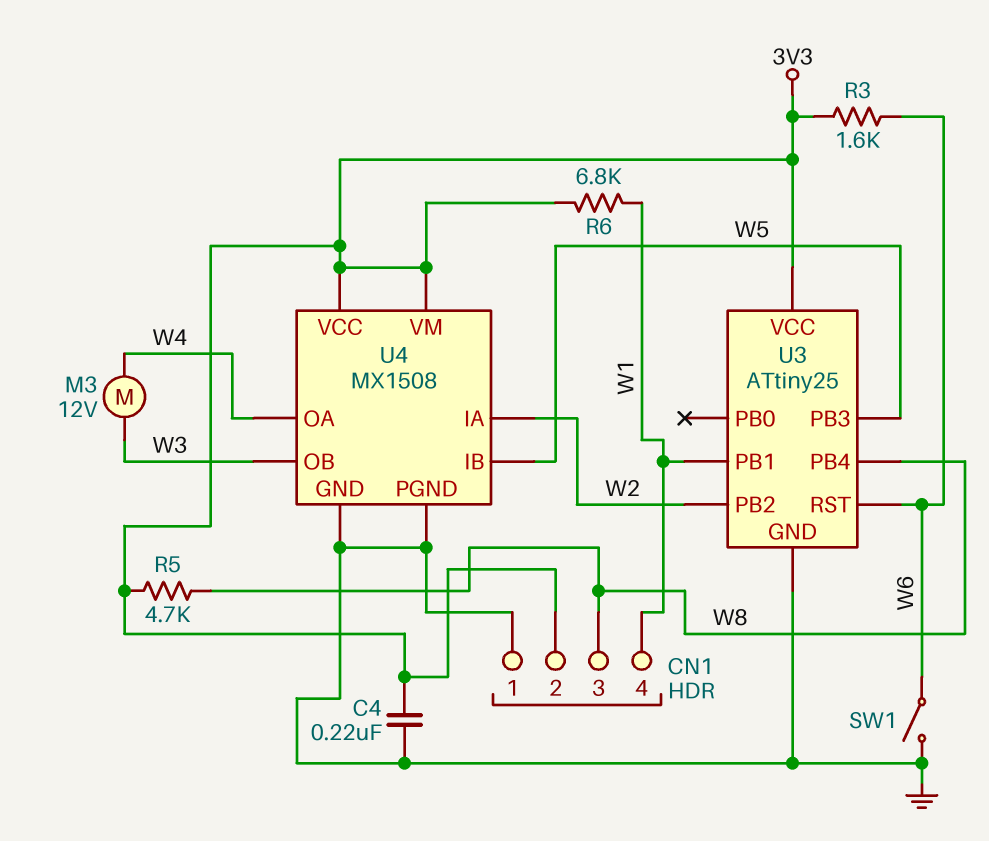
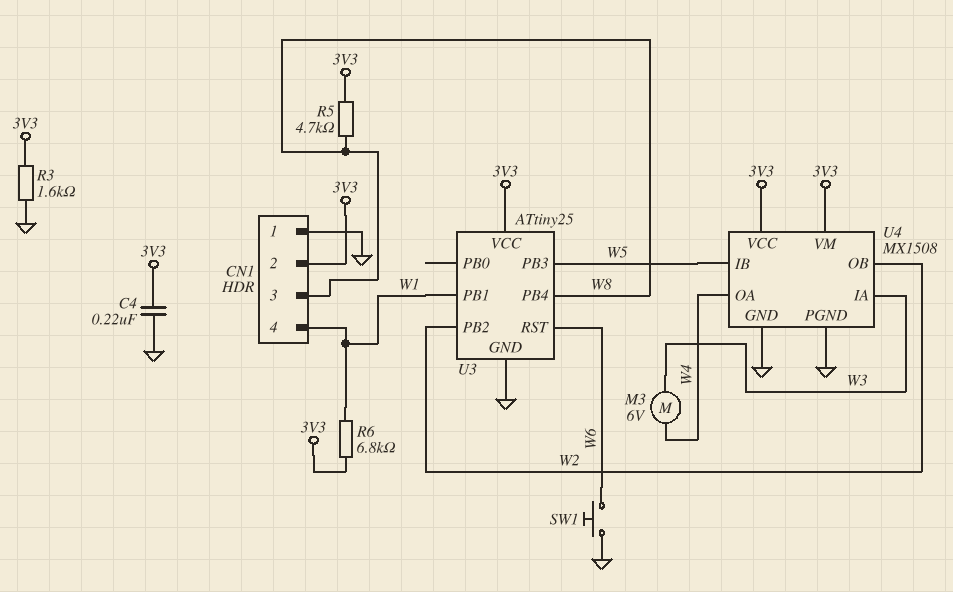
M3: motor 12V (W3, W4) -> motor 6V (W3, W4)
R3: 1.6k (3V3, W6) -> 1.6k (3V3, GND)
SW1: switch (GND, W6) -> button (GND, W6)
U4 pin IA: W2 -> W3
U4 pin OB: W3 -> W2

